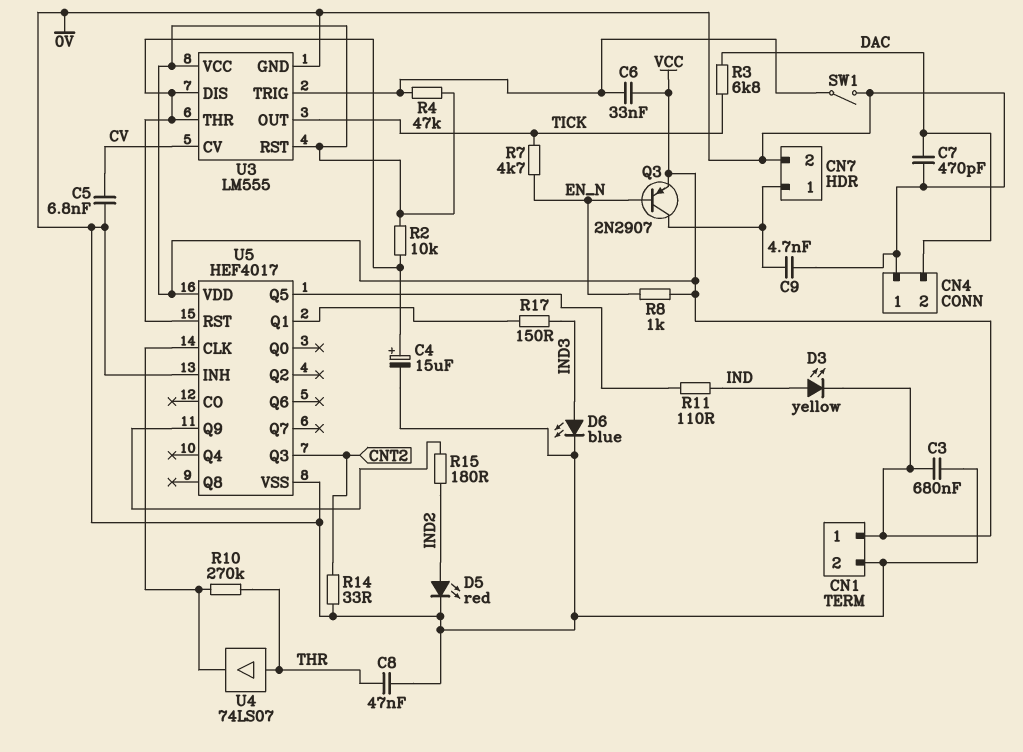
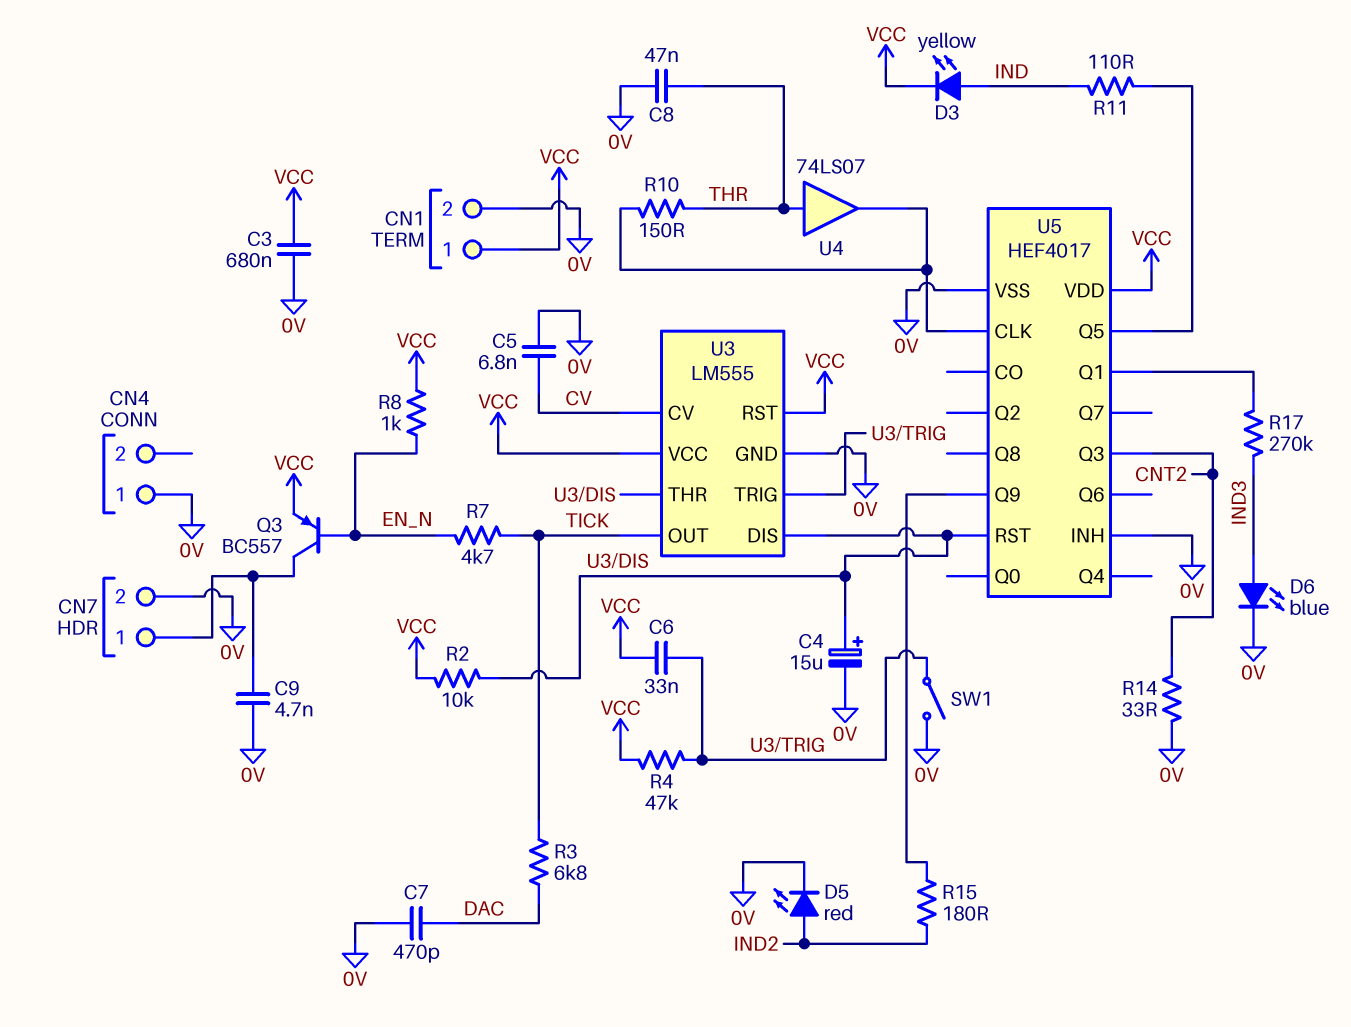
CN4 pin 2: DAC -> none
Q3: PNP 2N2907 (B EN_N, C CN7/1, E VCC) -> PNP BC557 (B EN_N, C CN7/1, E VCC)
R10: 270k (THR, U5/CLK) -> 150 (THR, U5/CLK)
R17: 150 (IND3, U5/Q1) -> 270k (IND3, U5/Q1)

